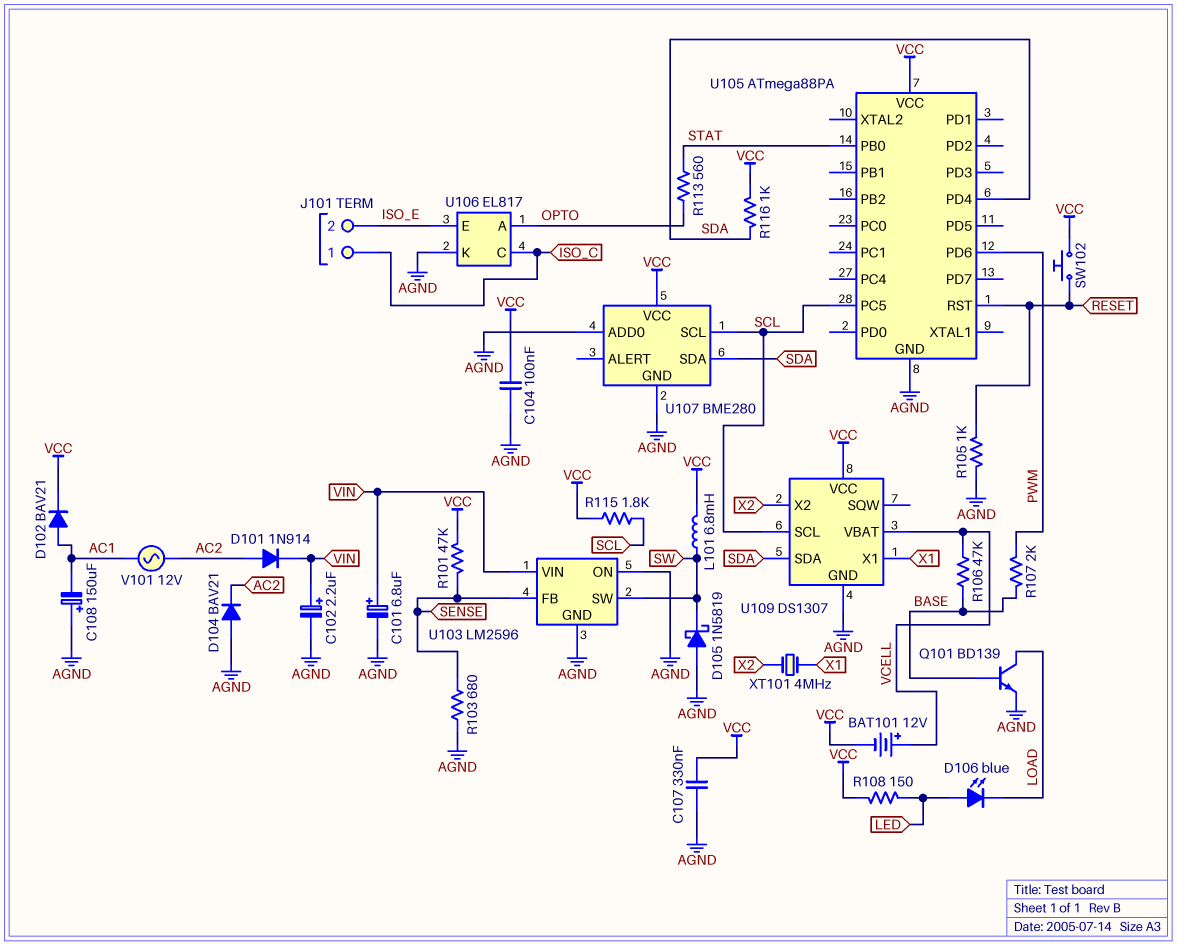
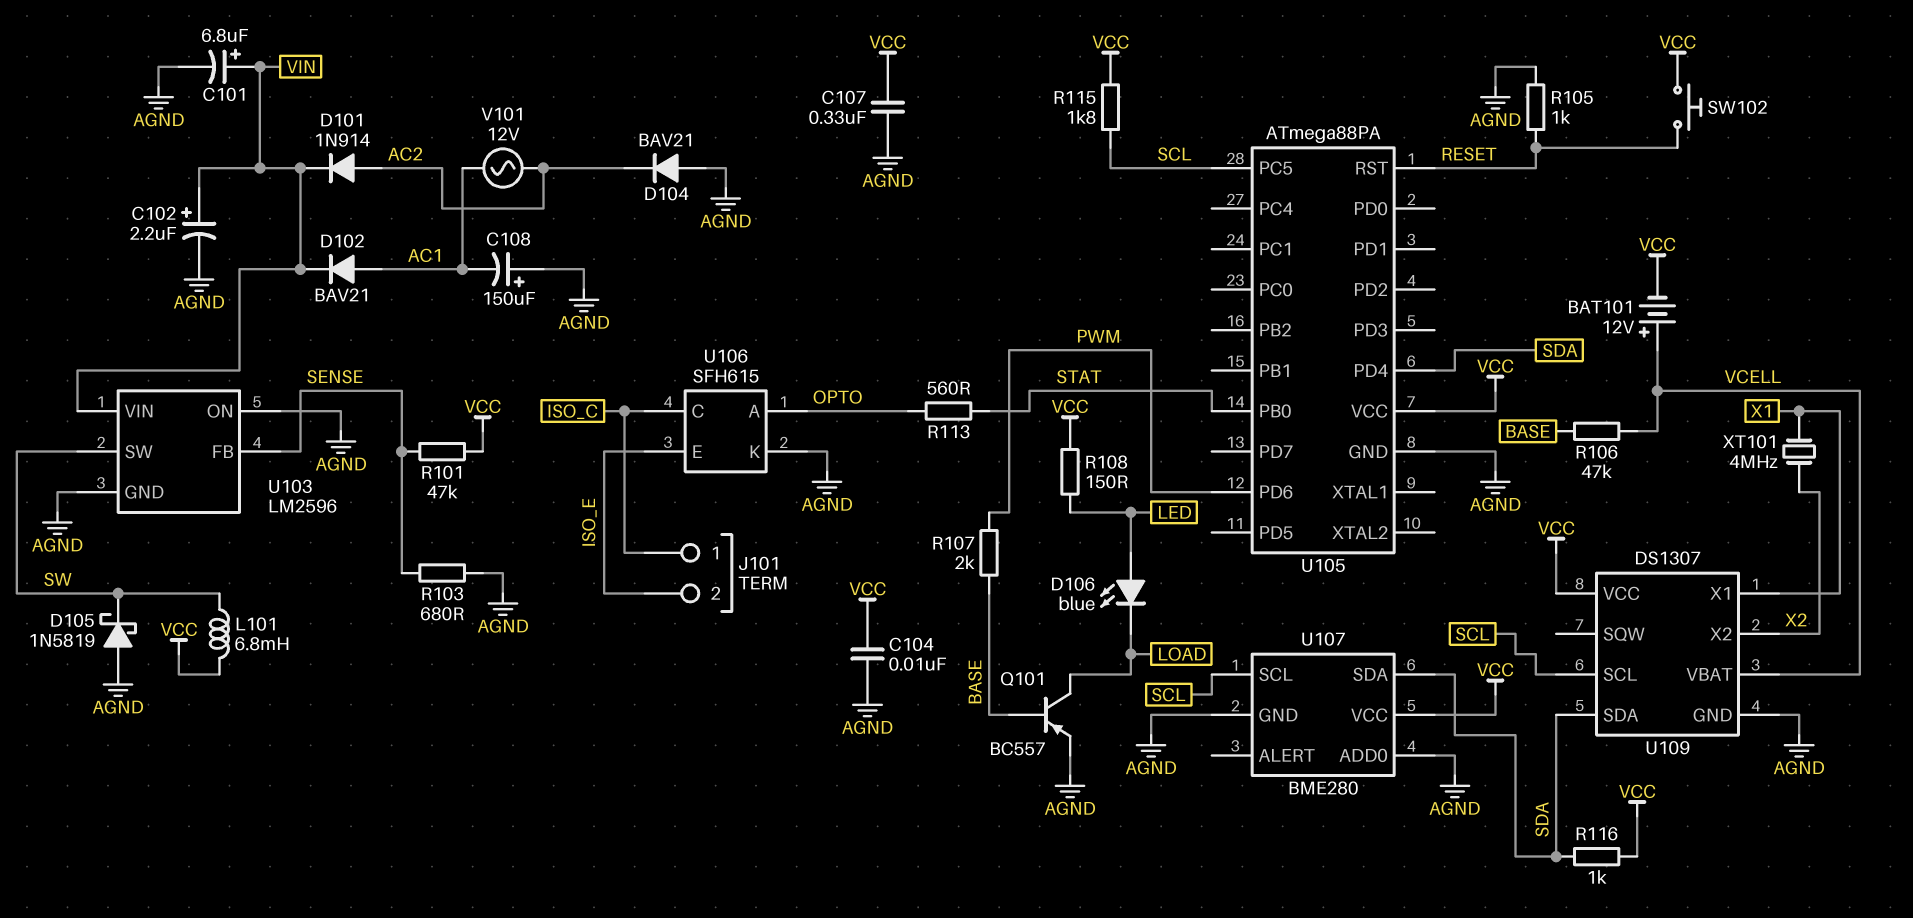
C104: 100nF (AGND, VCC) -> 10nF (AGND, VCC)
D102: diode BAV21 (A AC1, K VCC) -> diode BAV21 (A AC1, K VIN)
Q101: NPN BD139 (B BASE, C LOAD, E AGND) -> PNP BC557 (B BASE, C LOAD, E AGND)
U106: EL817 -> SFH615

